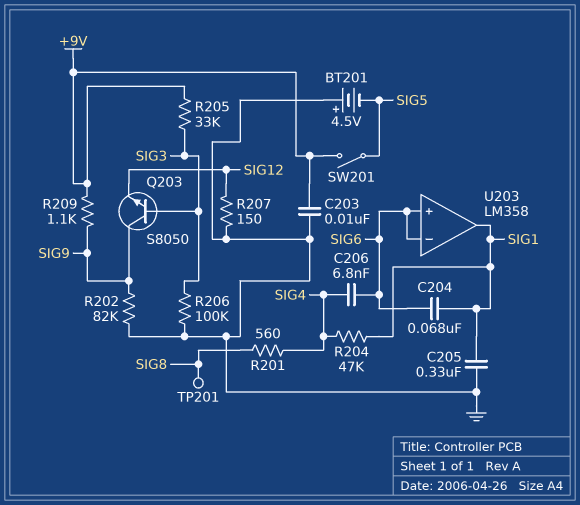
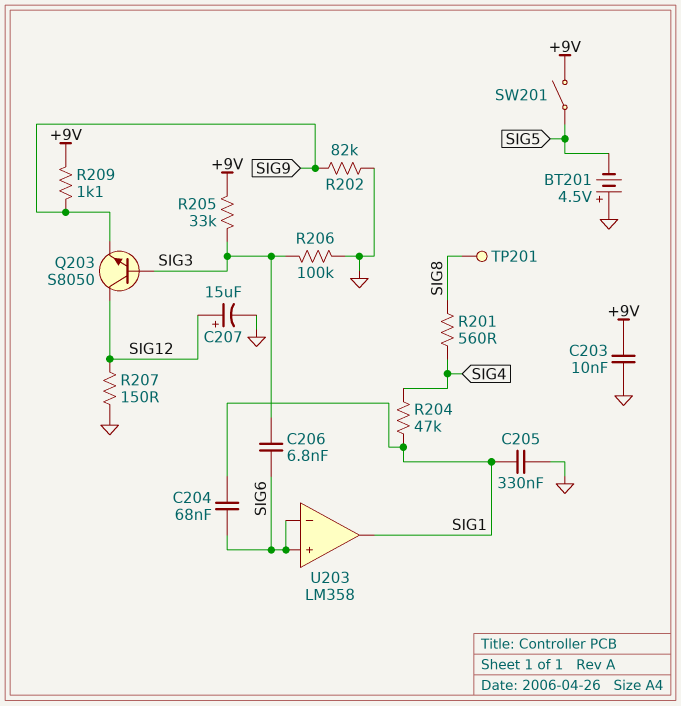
C206: 6.8nF (SIG4, SIG6) -> 6.8nF (SIG3, SIG6)
C207: none -> 15uF (plus SIG12, minus GND)
Q203: NPN S8050 (B SIG3, C SIG9, E SIG12) -> NPN S8050 (B SIG3, C SIG12, E SIG9)

